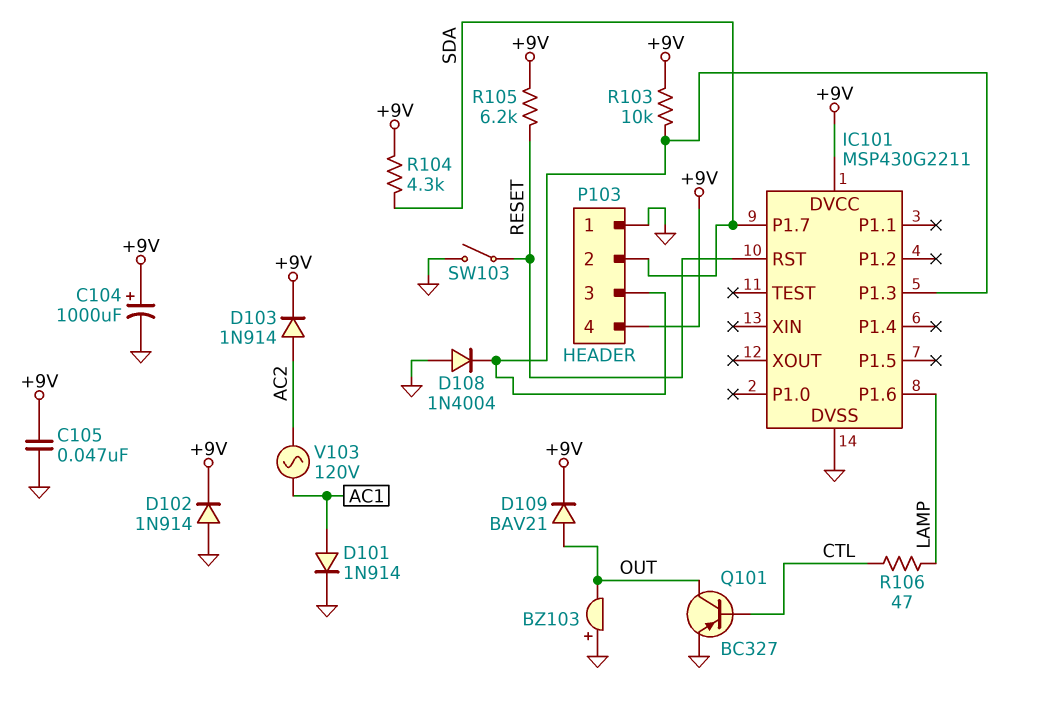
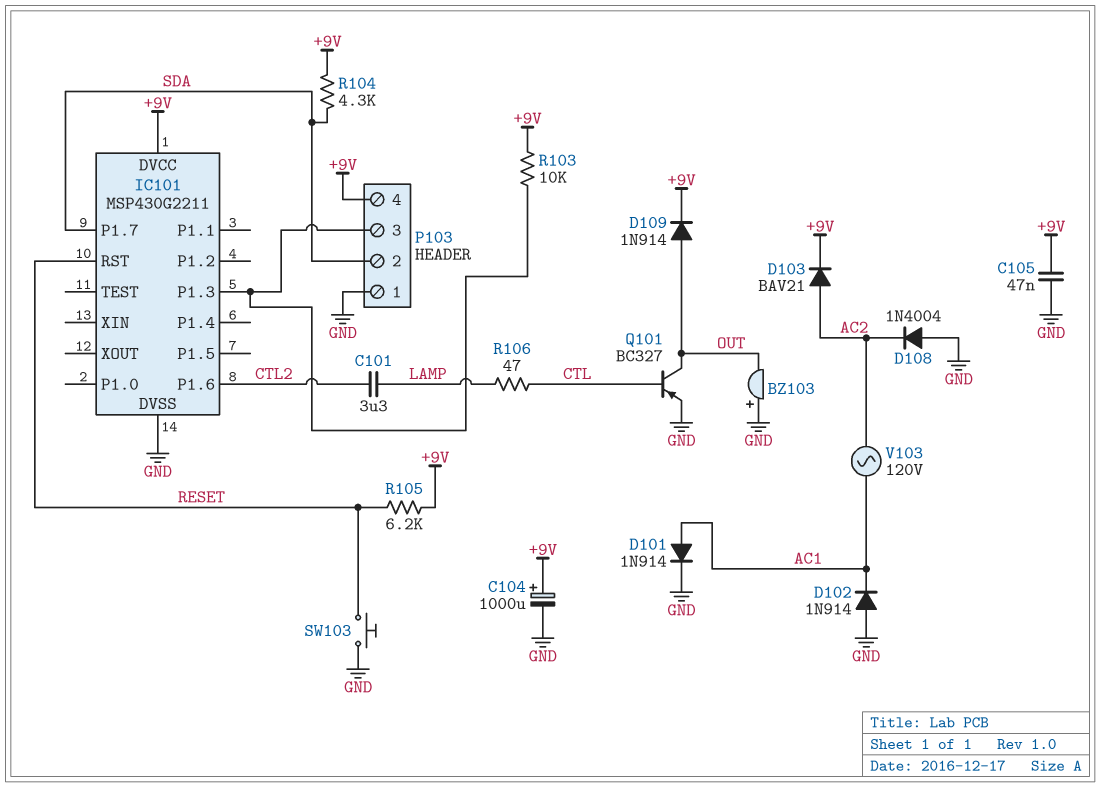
C101: none -> 3.3uF (CTL2, LAMP)
D102: diode 1N914 (A GND, K +9V) -> diode 1N914 (A GND, K AC1)
D103: diode 1N914 (A AC2, K +9V) -> diode BAV21 (A AC2, K +9V)
D108: diode 1N4004 (A GND, K IC101/P1.3) -> diode 1N4004 (A GND, K AC2)
D109: diode BAV21 (A OUT, K +9V) -> diode 1N914 (A OUT, K +9V)
IC101 pin P1.6: LAMP -> CTL2
SW103: switch (GND, RESET) -> button (GND, RESET)

